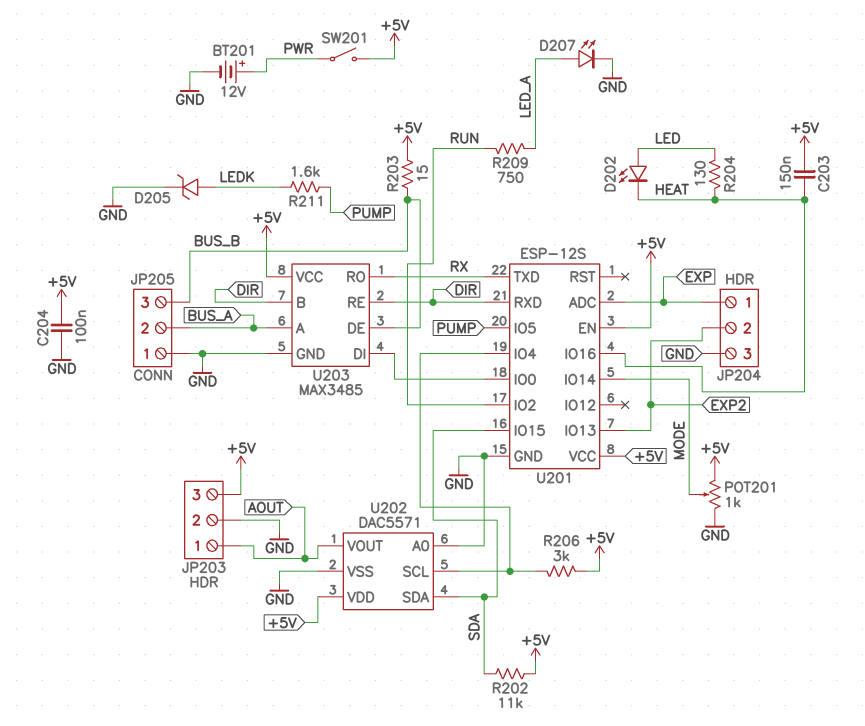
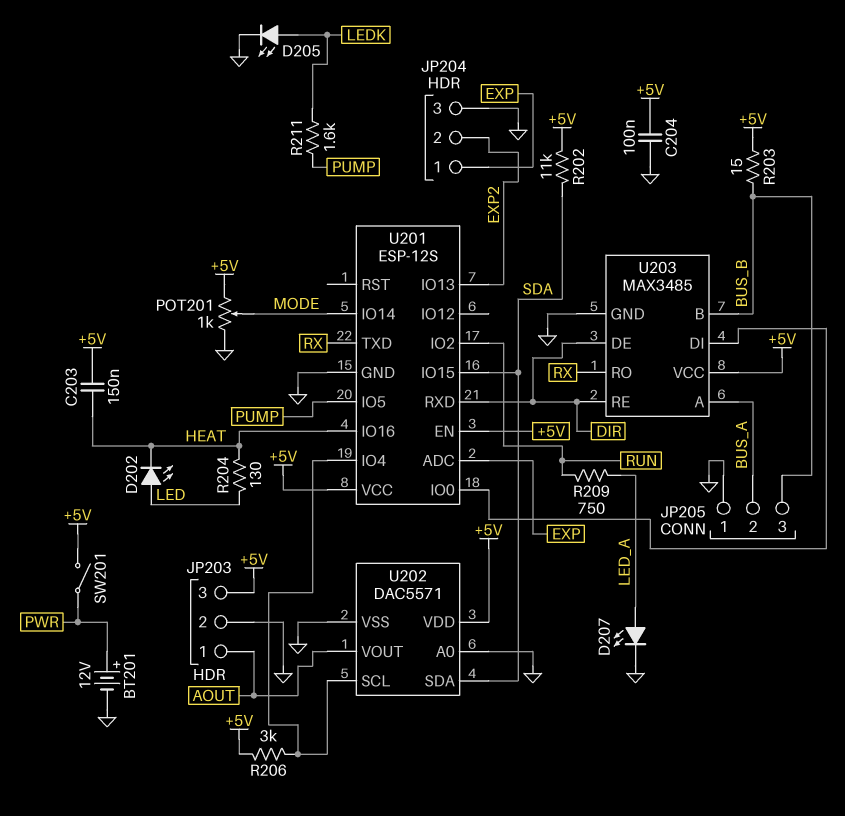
D205: zener (A LEDK, K GND) -> LED (A LEDK, K GND)
U203 pin B: DIR -> BUS_B
U203 pin DE: BUS_B -> DIR

